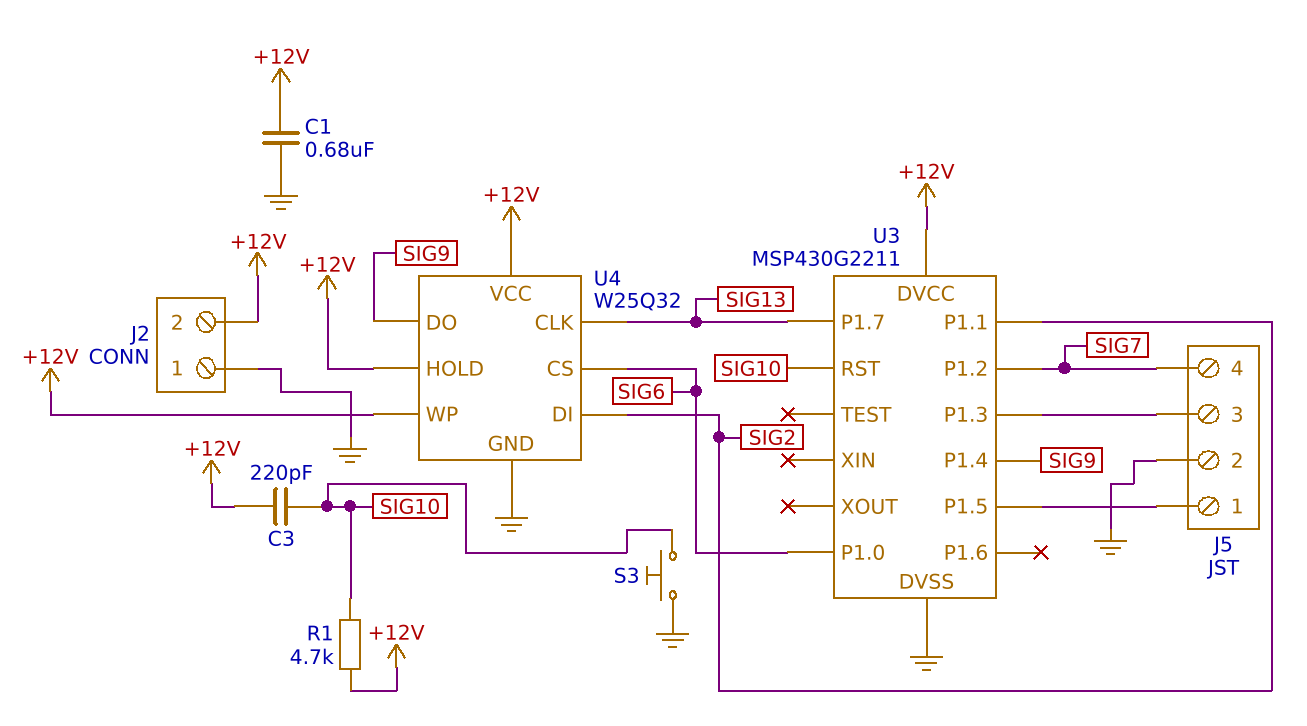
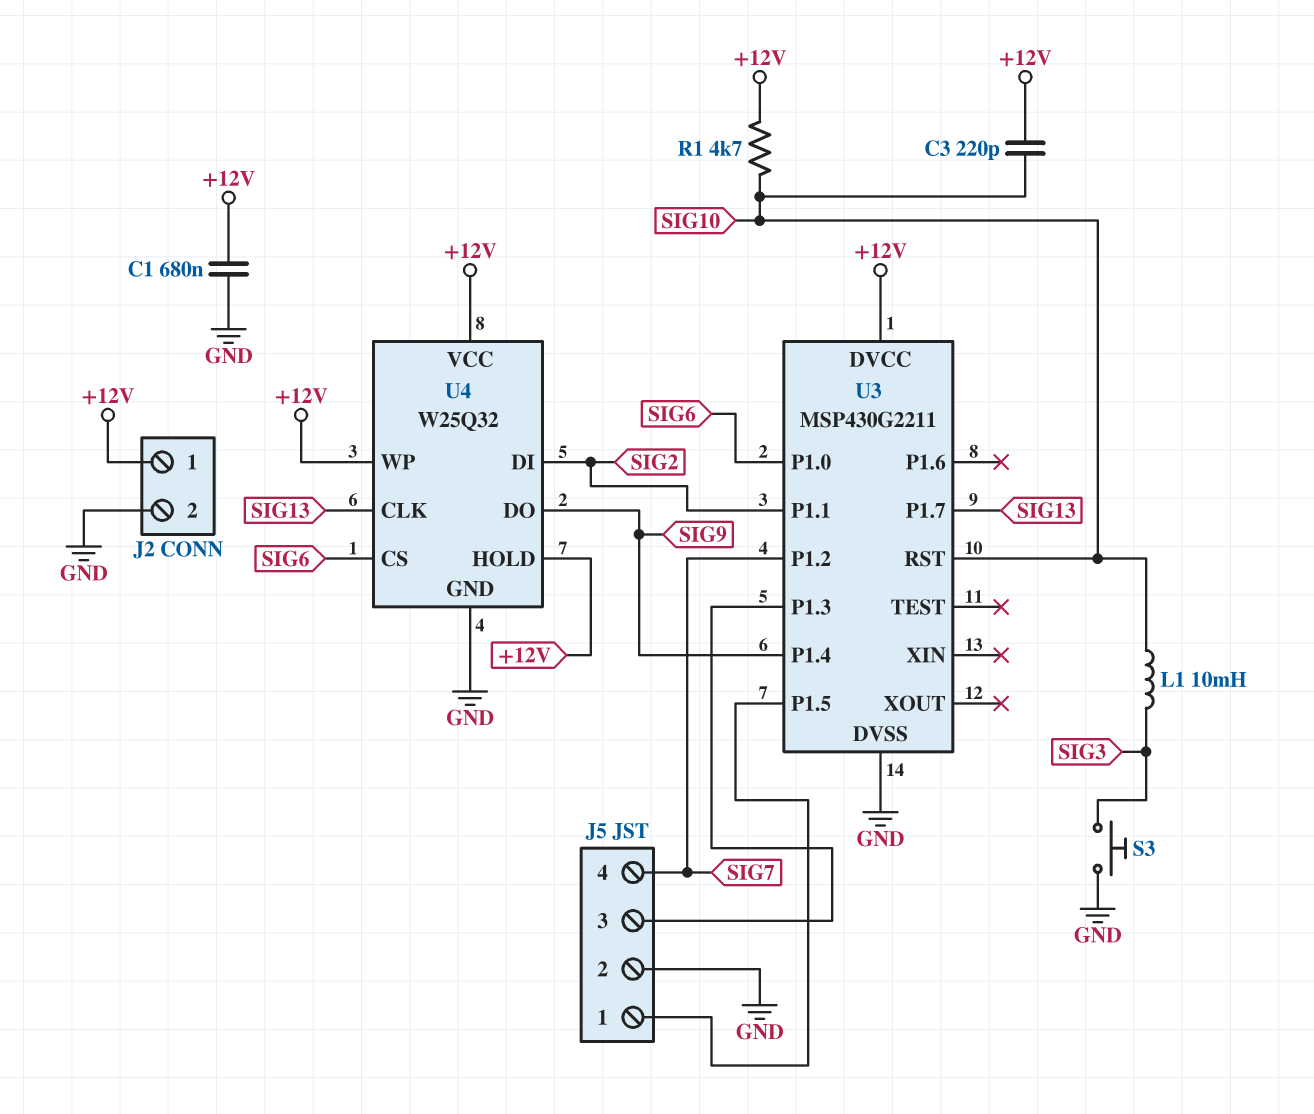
J2 pin 1: GND -> +12V
J2 pin 2: +12V -> GND
L1: none -> 10mH (SIG3, SIG10)
S3: button (GND, SIG10) -> button (GND, SIG3)

